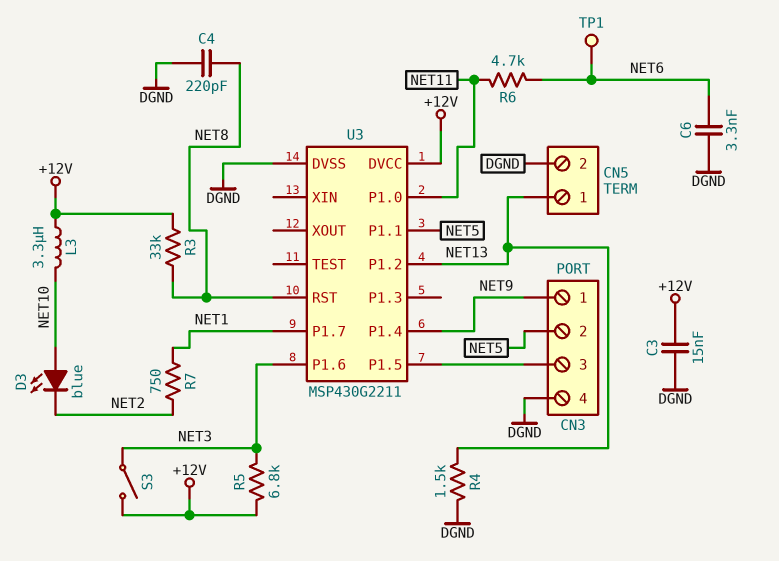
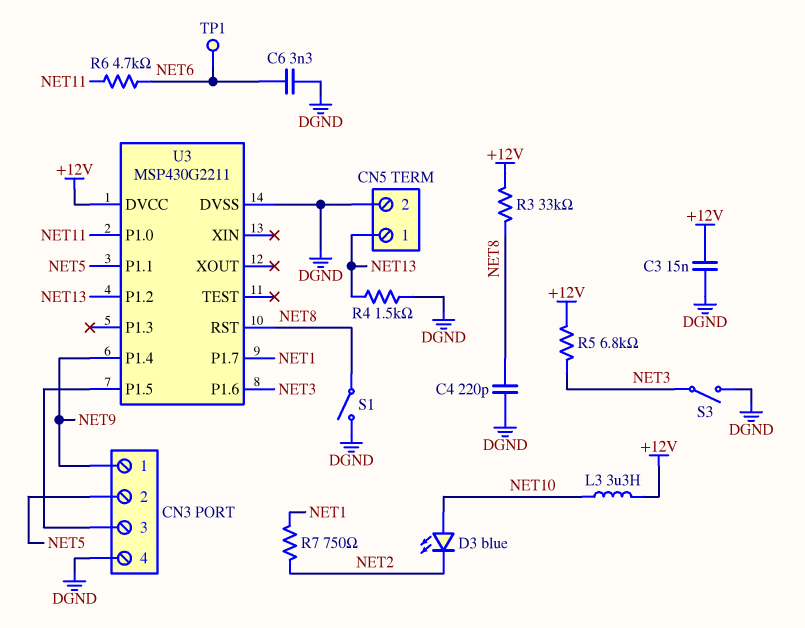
S1: none -> switch (DGND, NET8)
S3: switch (+12V, NET3) -> switch (DGND, NET3)

